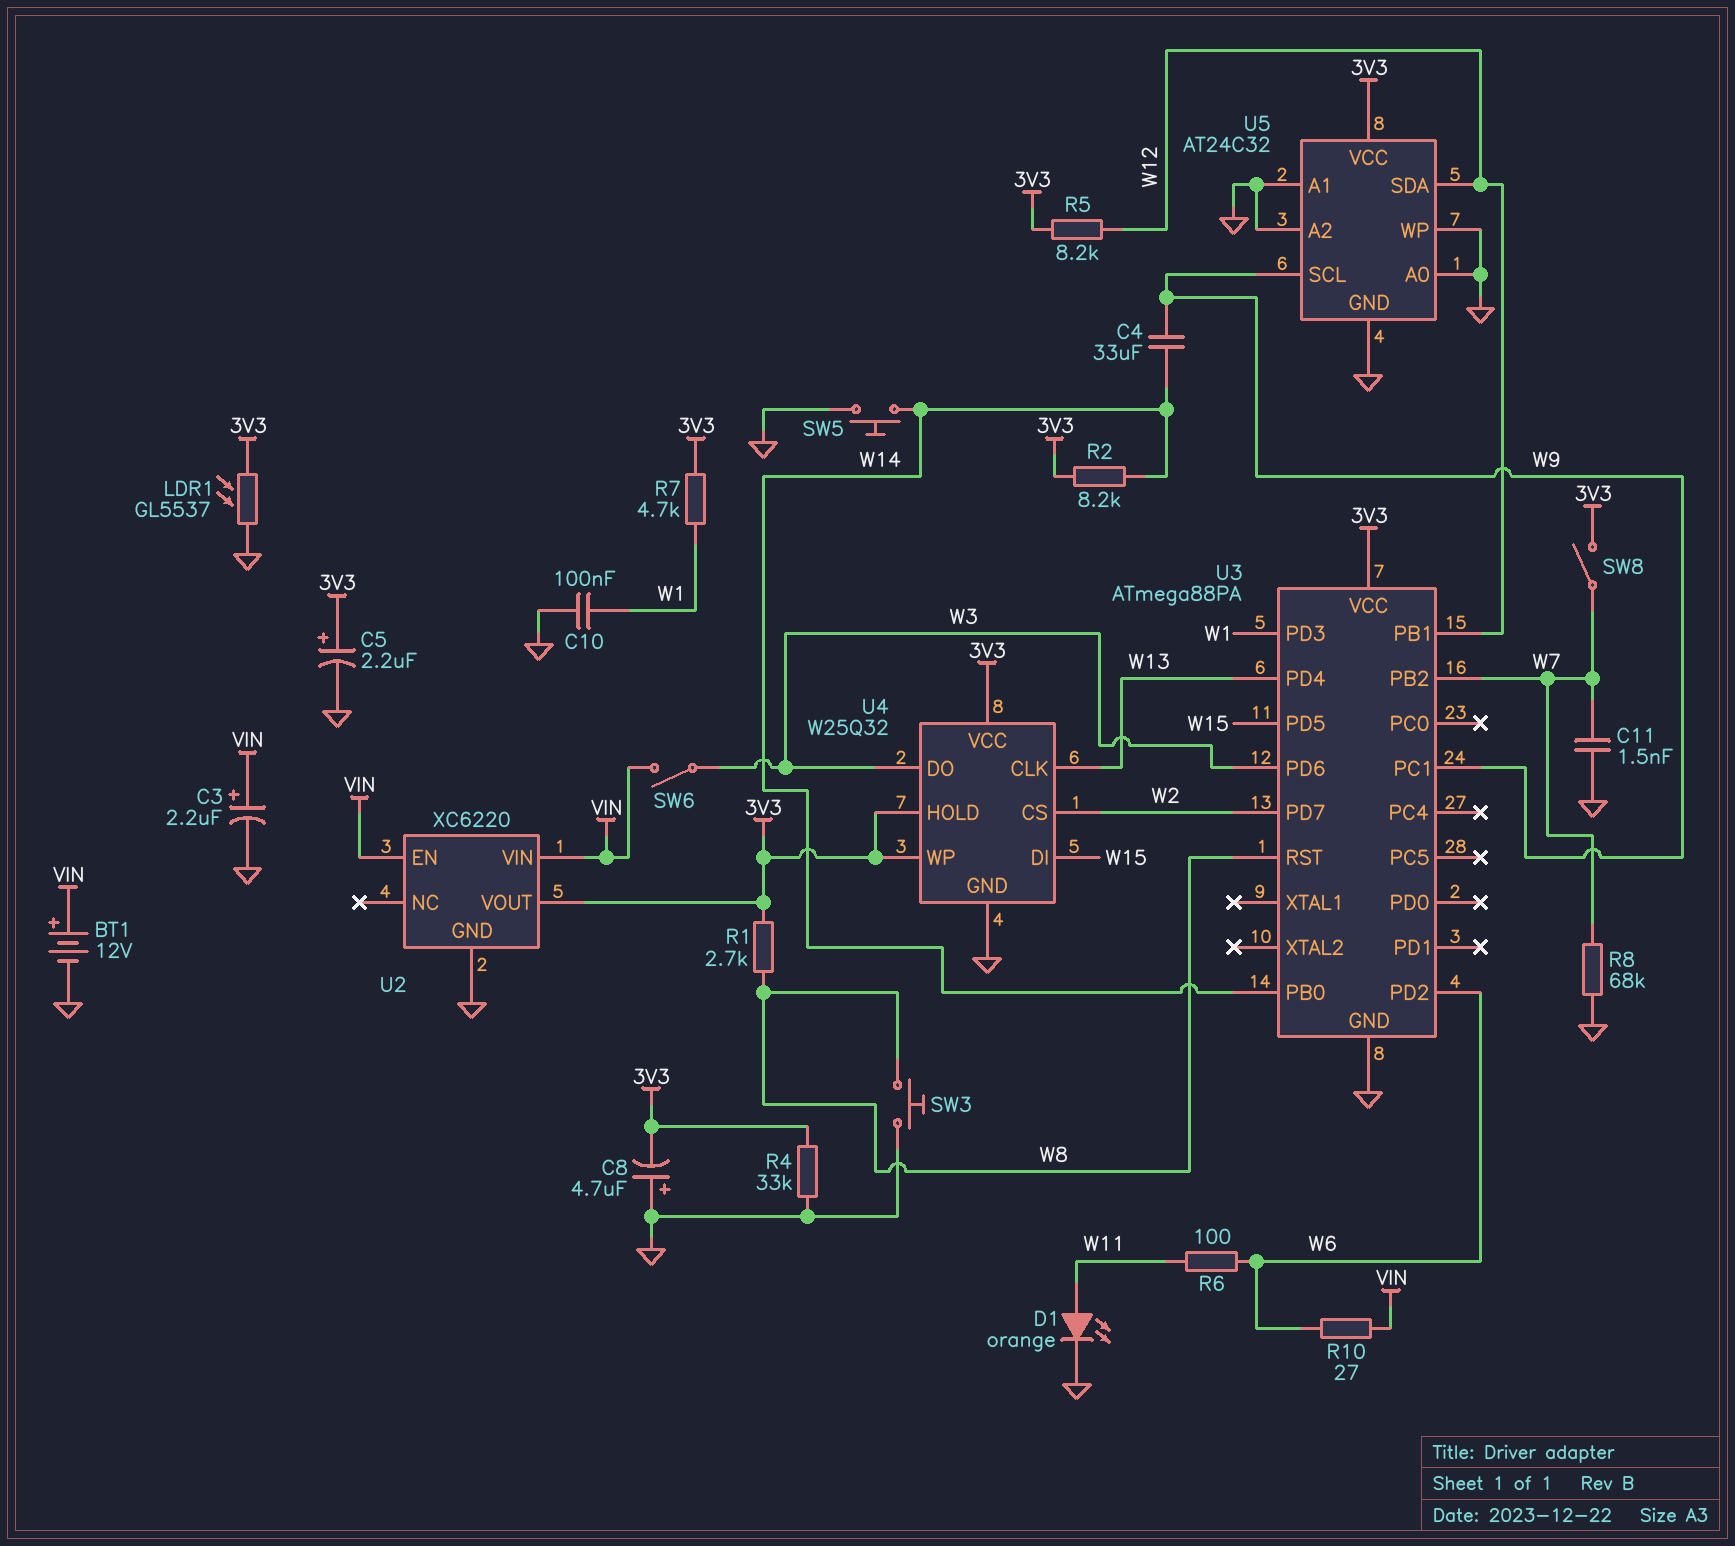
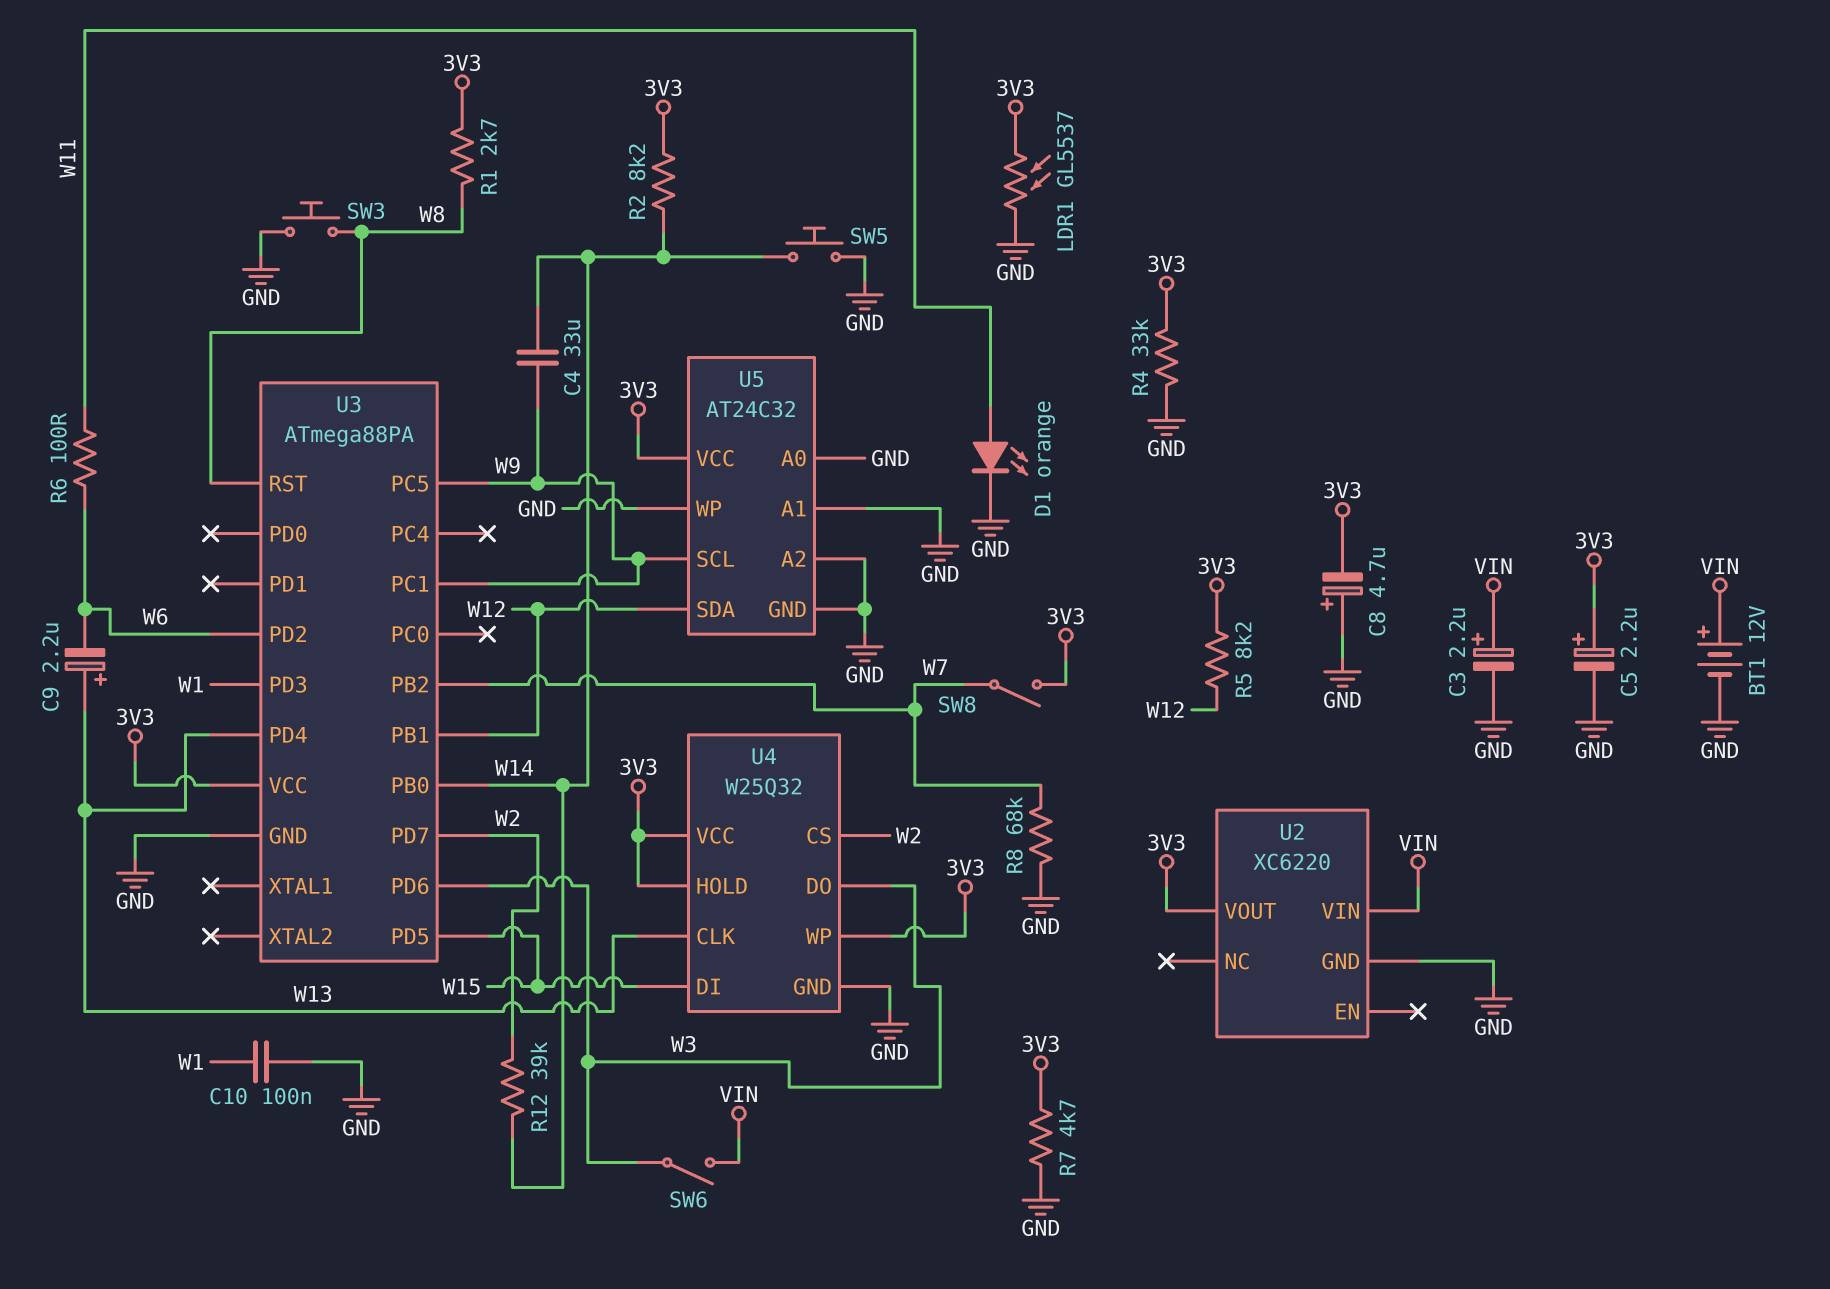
C9: none -> 2.2uF (plus W13, minus W6)
C11: 1.5nF (GND, W7) -> none
R7: 4.7k (3V3, W1) -> 4.7k (3V3, GND)
R10: 27 (VIN, W6) -> none
R12: none -> 39k (W2, W14)
U2 pin EN: VIN -> none
U3 pin PC5: none -> W9

